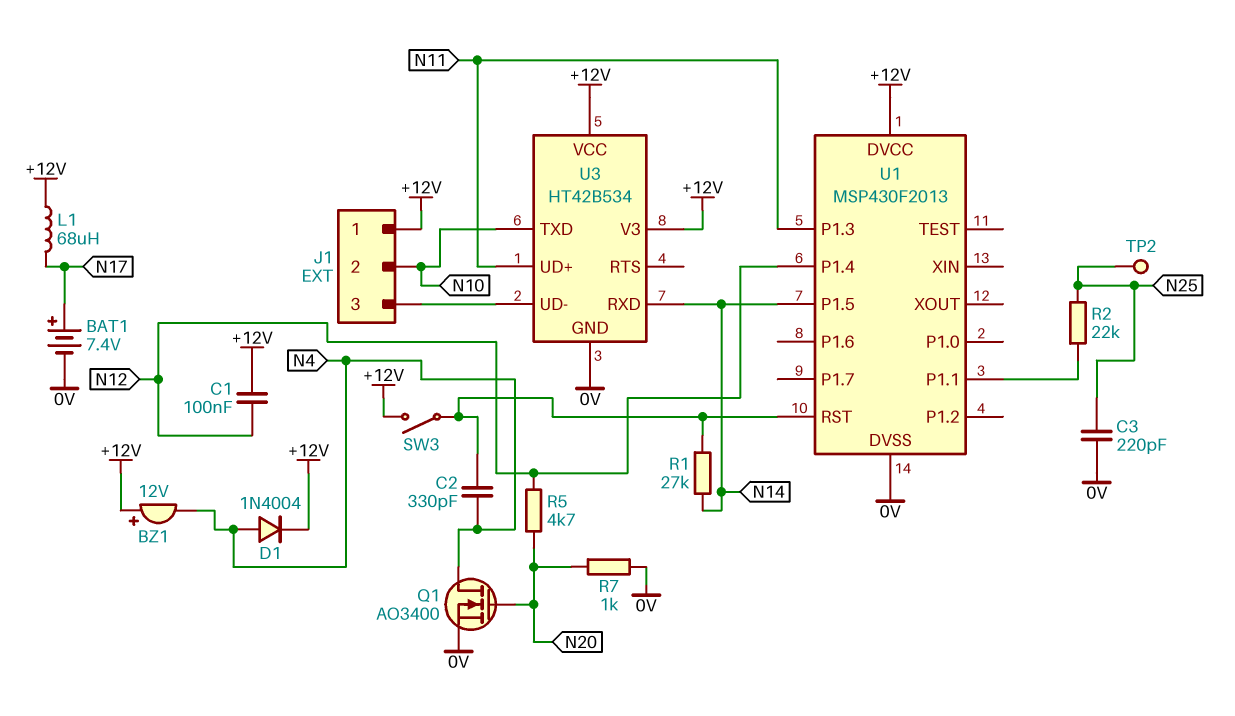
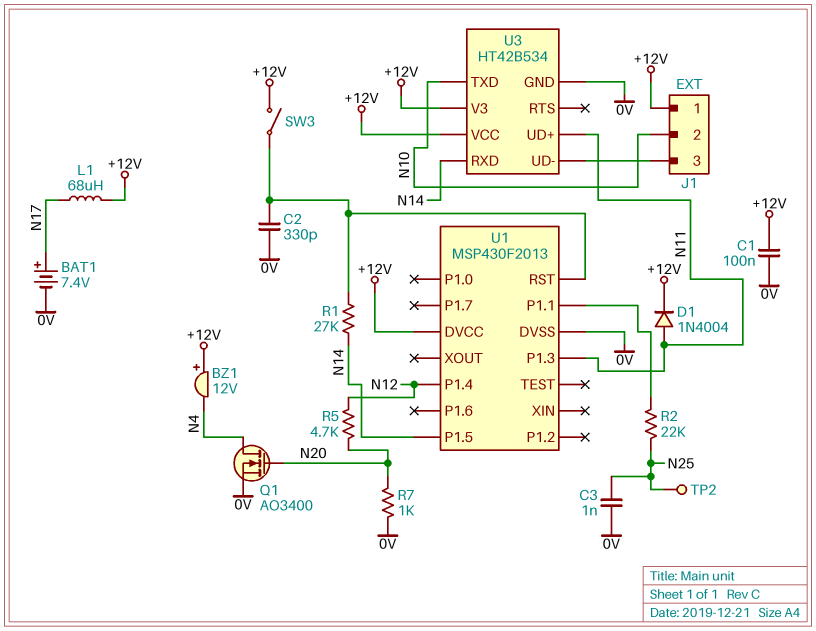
C1: 100nF (+12V, N12) -> 100nF (+12V, 0V)
C2: 330pF (N4, U1/RST) -> 330pF (0V, U1/RST)
C3: 220pF (0V, N25) -> 1nF (0V, N25)
D1: diode 1N4004 (A N4, K +12V) -> diode 1N4004 (A N11, K +12V)

